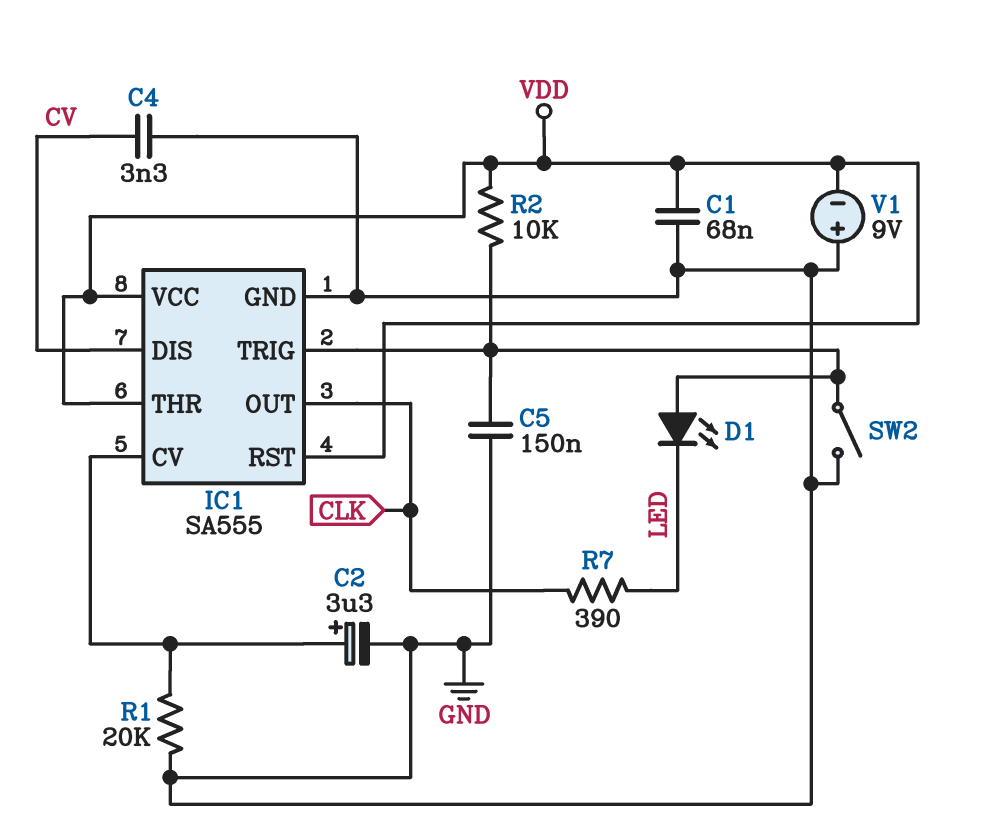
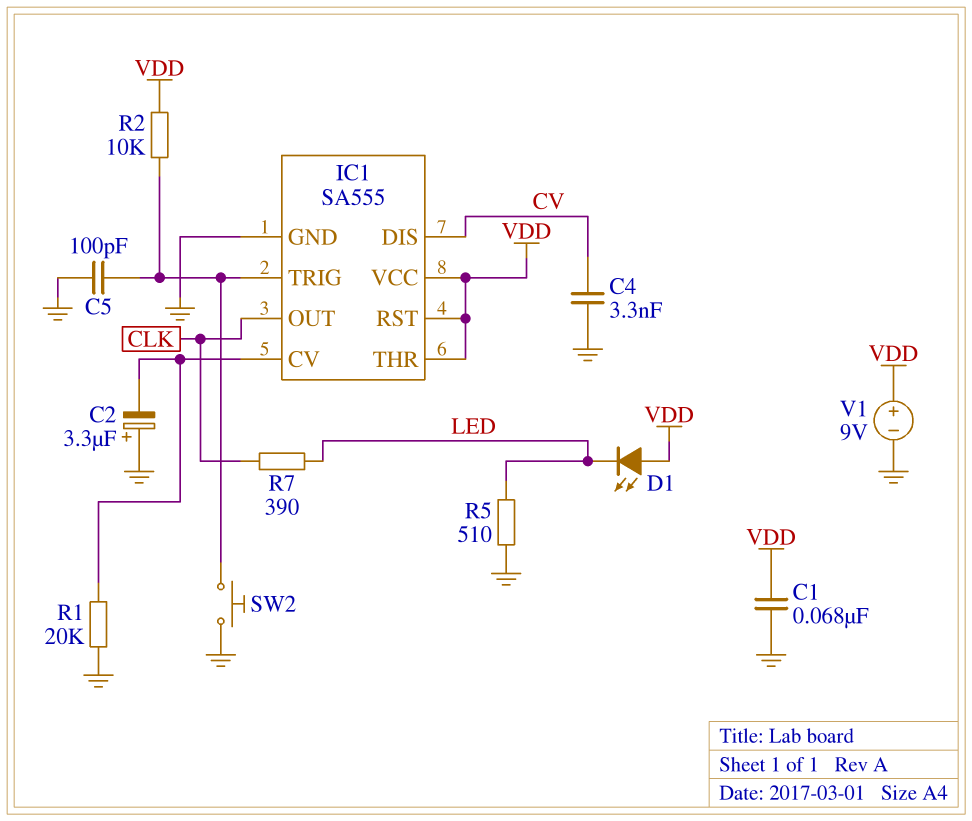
C2: 3.3uF (plus IC1/CV, minus GND) -> 3.3uF (plus GND, minus IC1/CV)
C5: 150nF (GND, IC1/TRIG) -> 100pF (GND, IC1/TRIG)
D1: LED (A IC1/TRIG, K LED) -> LED (A VDD, K LED)
R5: none -> 510 (GND, LED)
SW2: switch (GND, IC1/TRIG) -> button (GND, IC1/TRIG)
V1: 9V (plus GND, minus VDD) -> 9V (plus VDD, minus GND)

